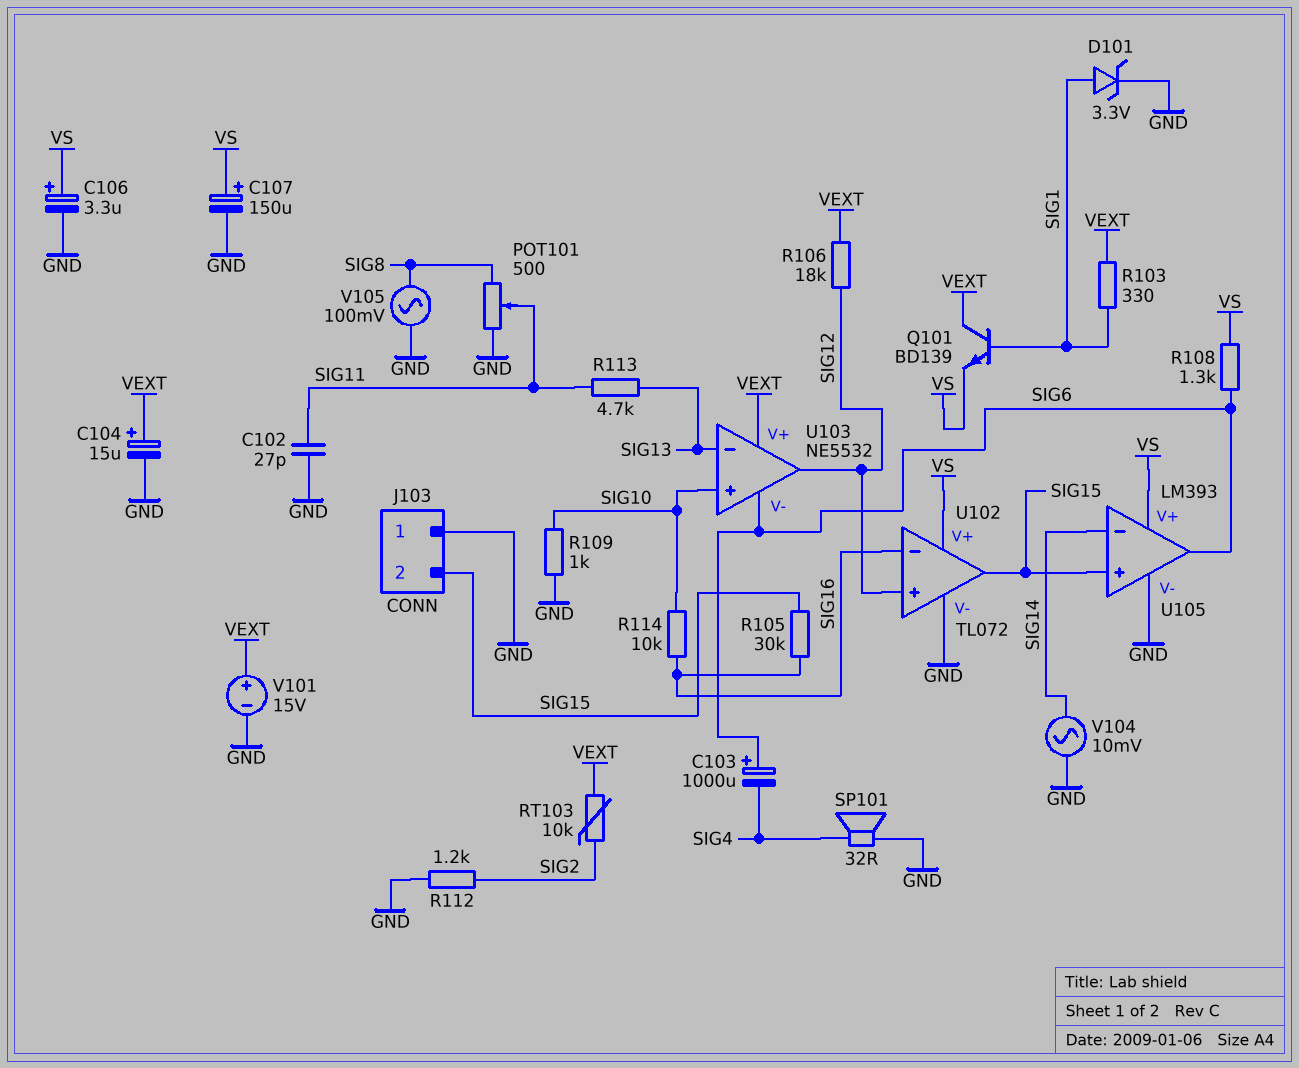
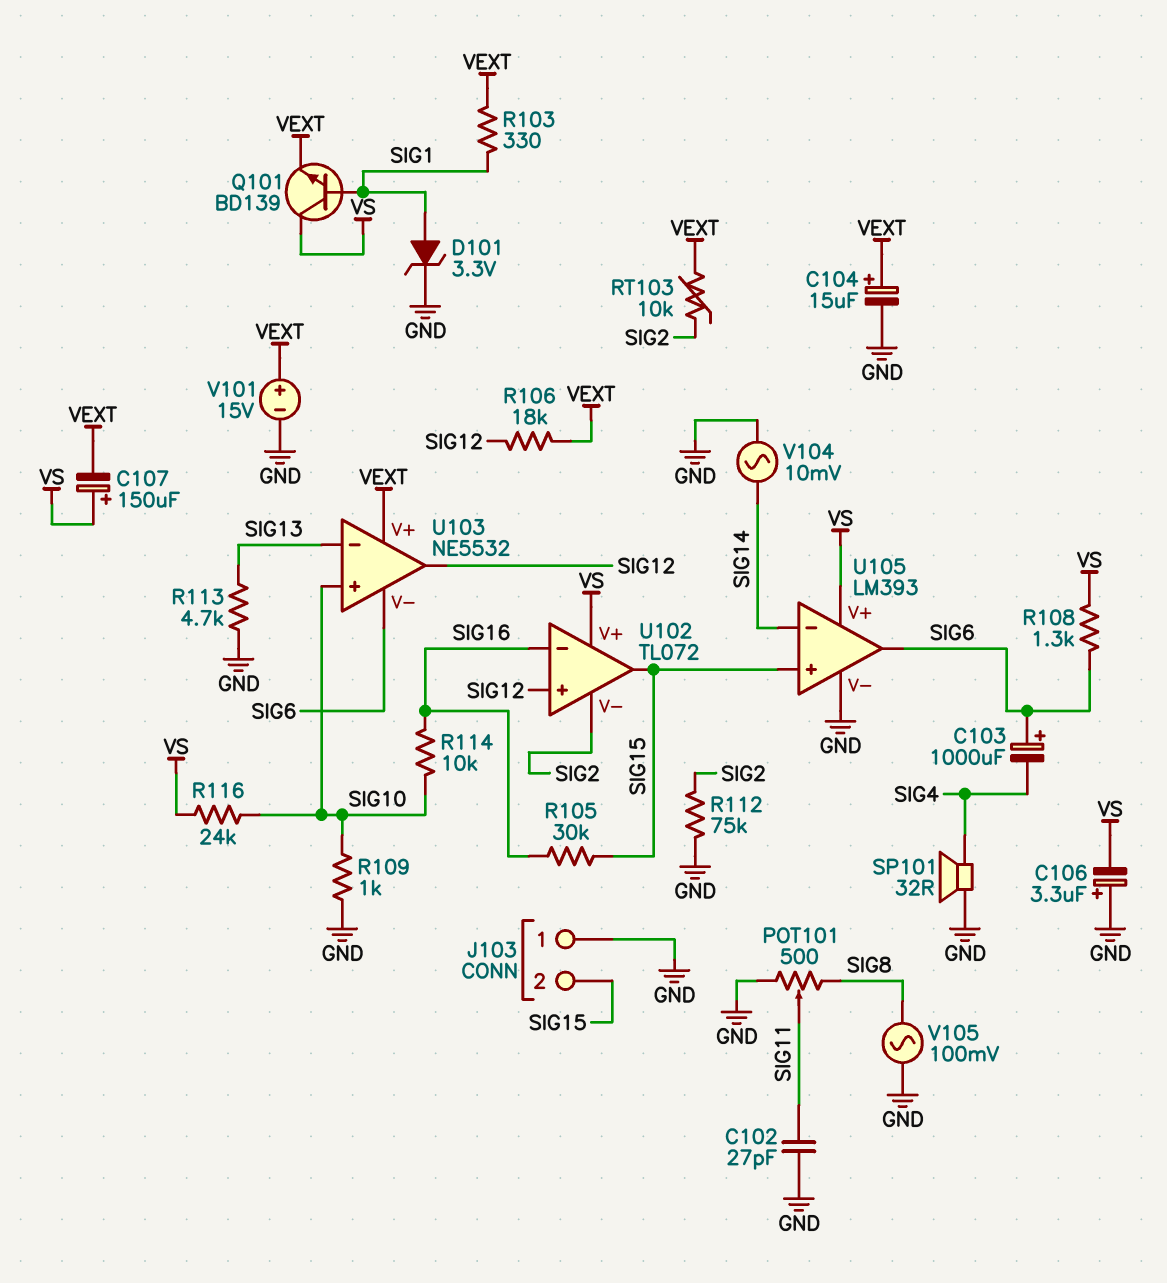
C106: 3.3uF (plus VS, minus GND) -> 3.3uF (plus GND, minus VS)
C107: 150uF (plus VS, minus GND) -> 150uF (plus VS, minus VEXT)
Q101: NPN BD139 (B SIG1, C VEXT, E VS) -> NPN BD139 (B SIG1, C VS, E VEXT)
R112: 1.2k (GND, SIG2) -> 75k (GND, SIG2)
R113: 4.7k (SIG11, SIG13) -> 4.7k (GND, SIG13)
R116: none -> 24k (SIG10, VS)
U102 pin V-: GND -> SIG2

